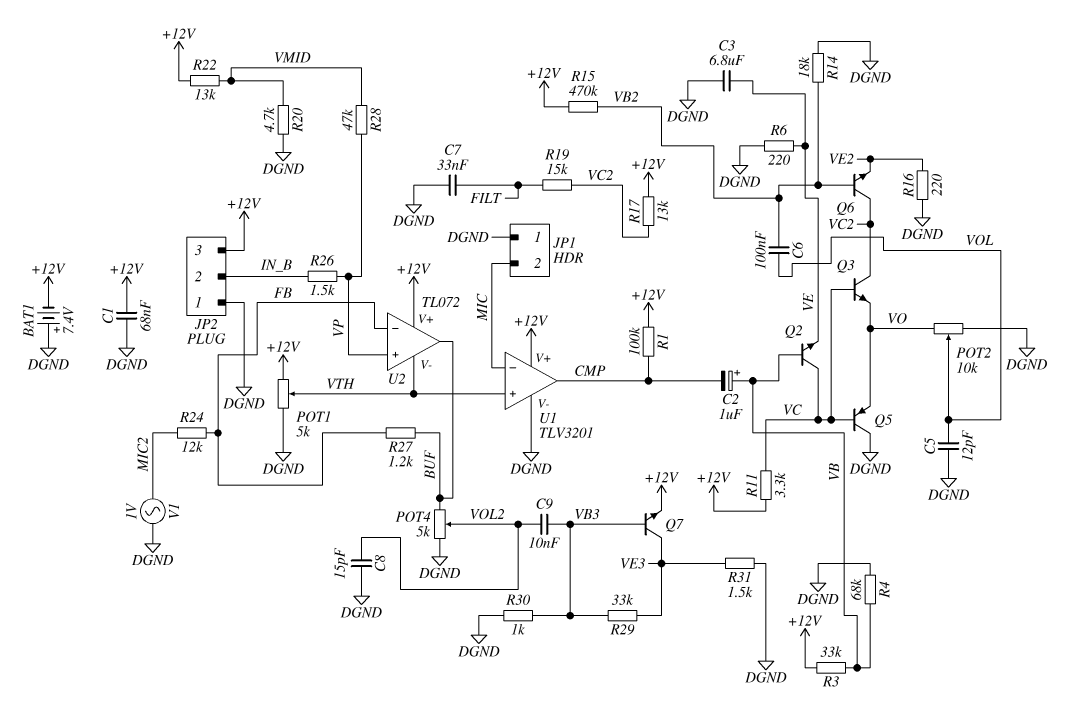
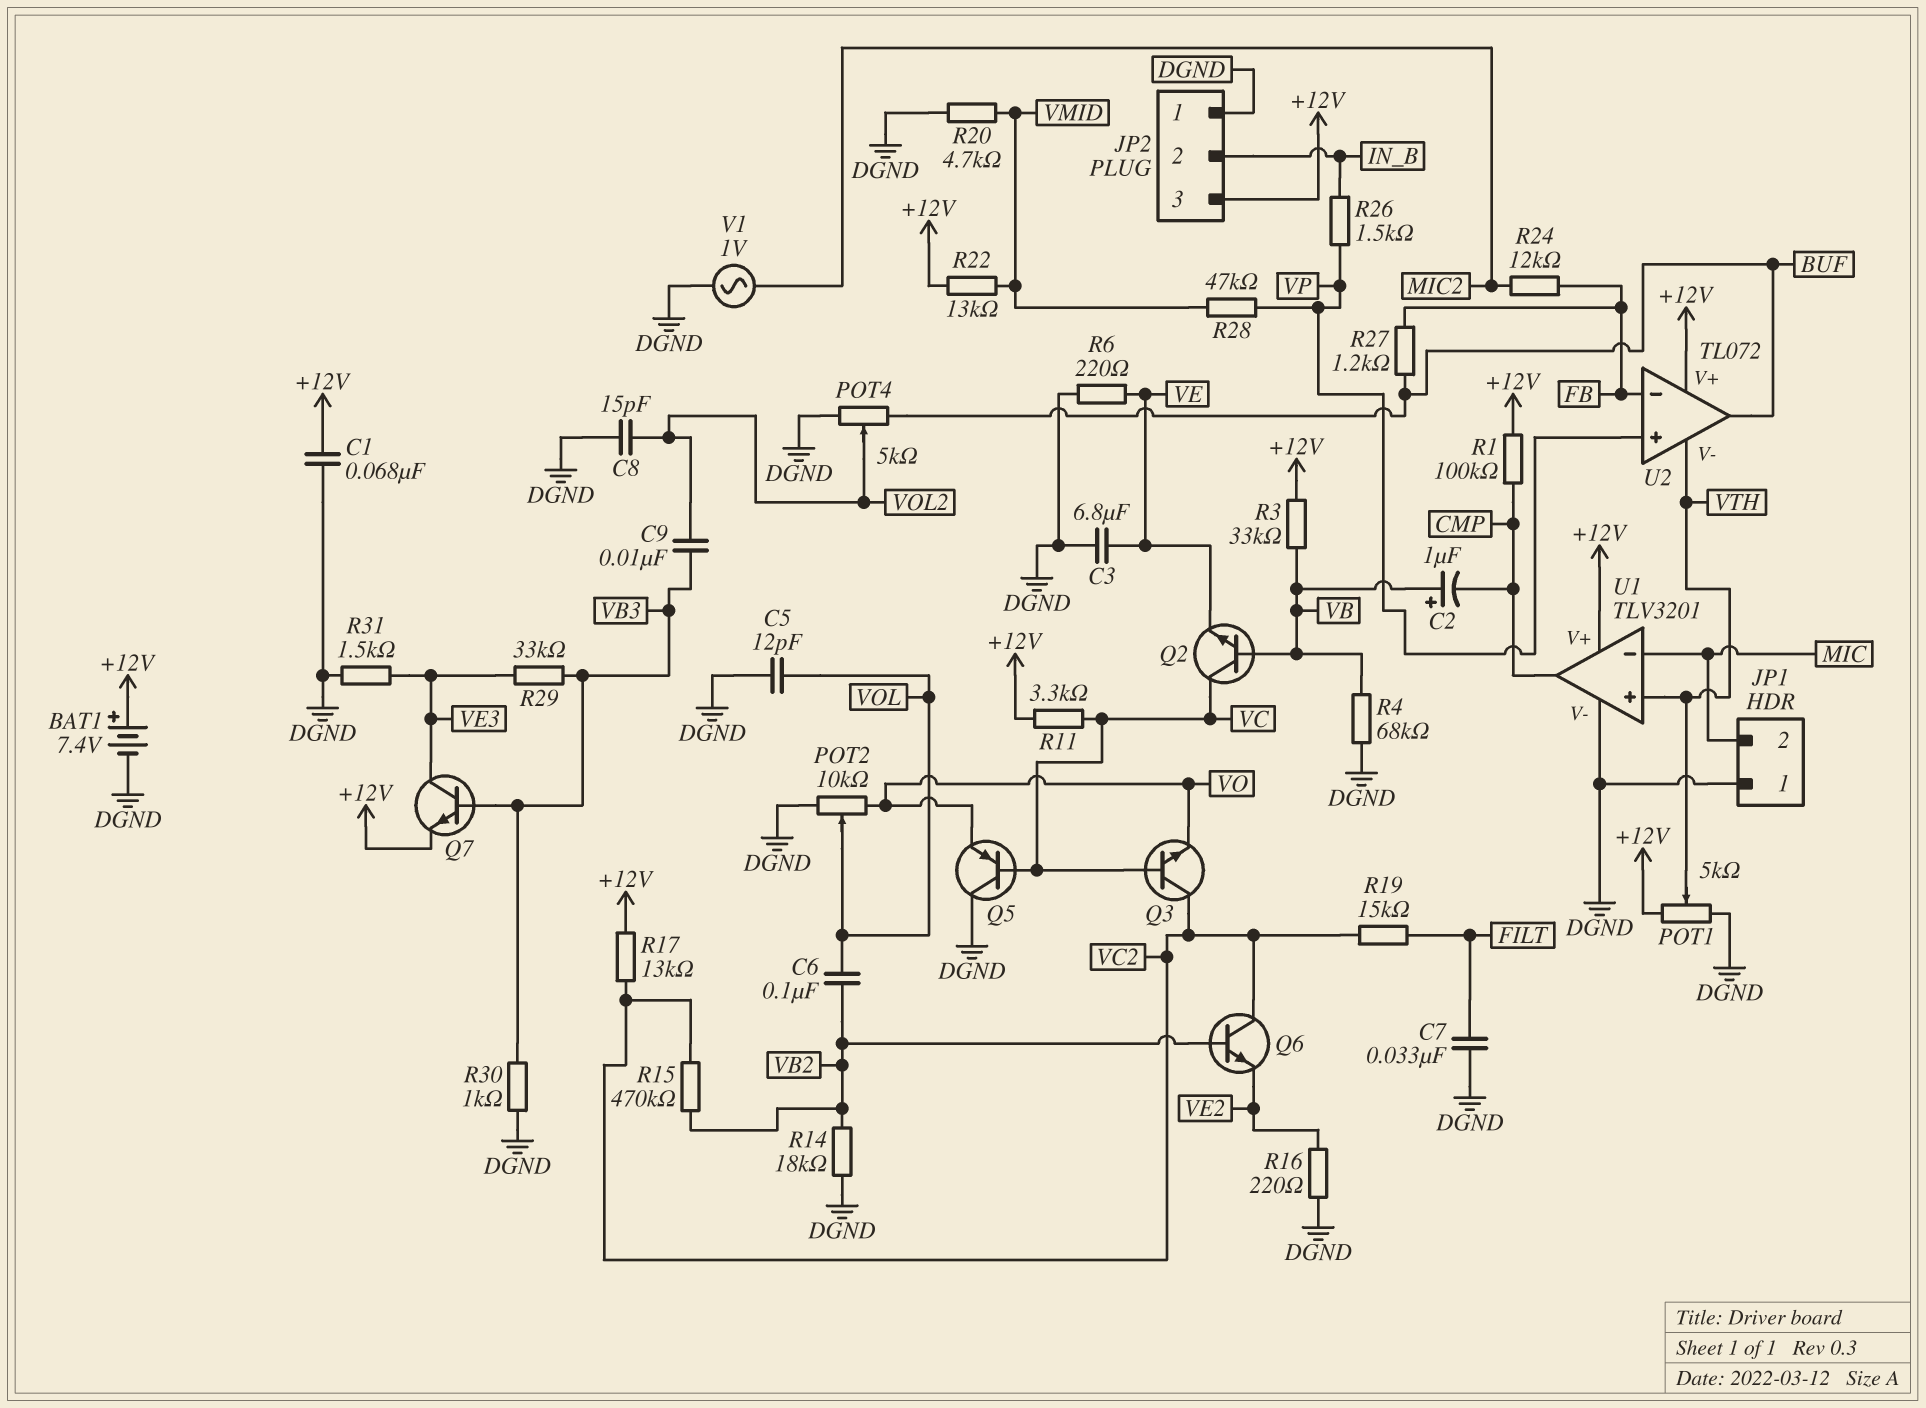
BAT1: 7.4V (plus DGND, minus +12V) -> 7.4V (plus +12V, minus DGND)
R15: 470k (+12V, VB2) -> 470k (VB2, VC2)

